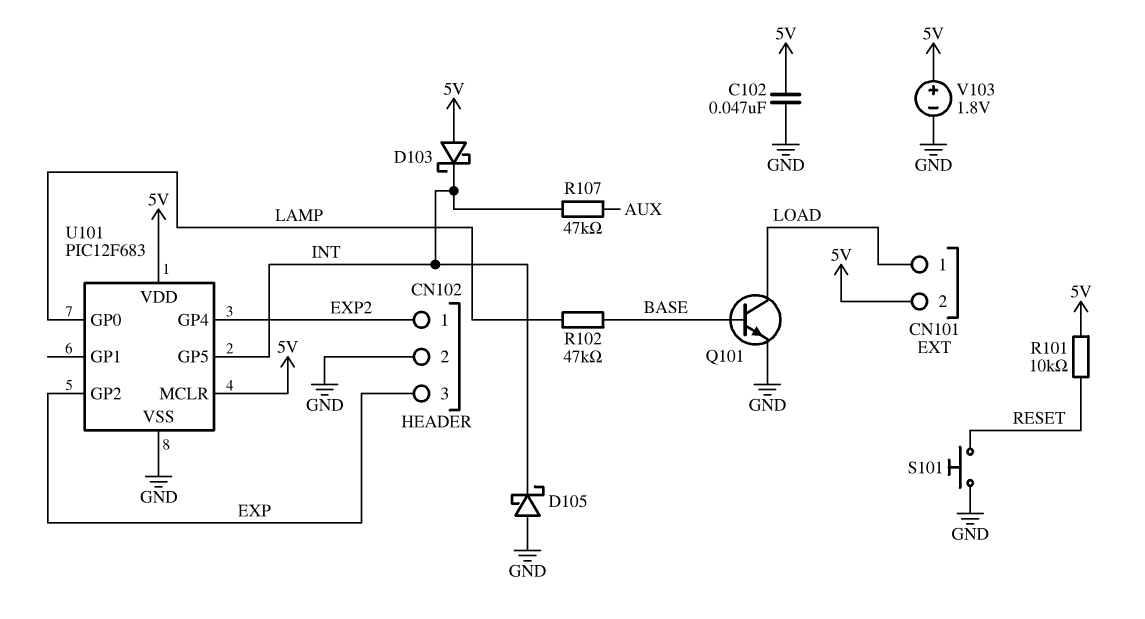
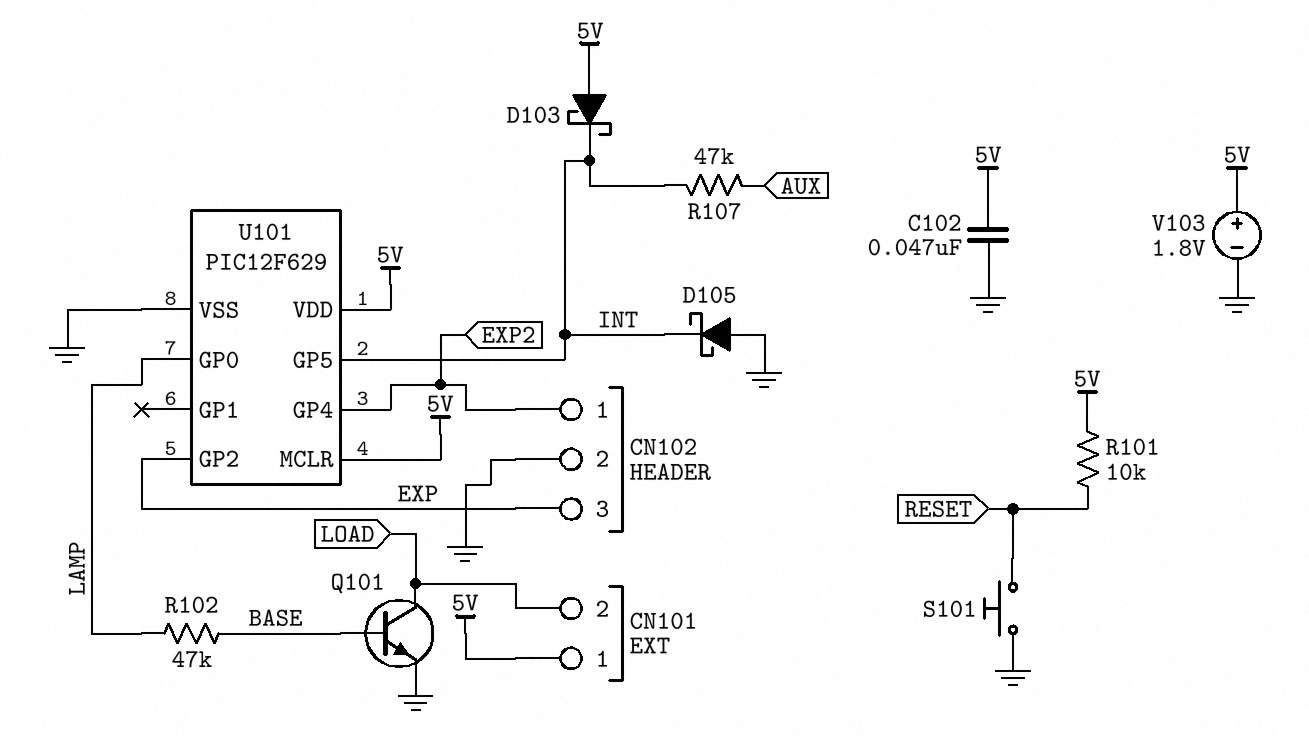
CN101 pin 1: LOAD -> 5V
CN101 pin 2: 5V -> LOAD
U101: PIC12F683 -> PIC12F629

